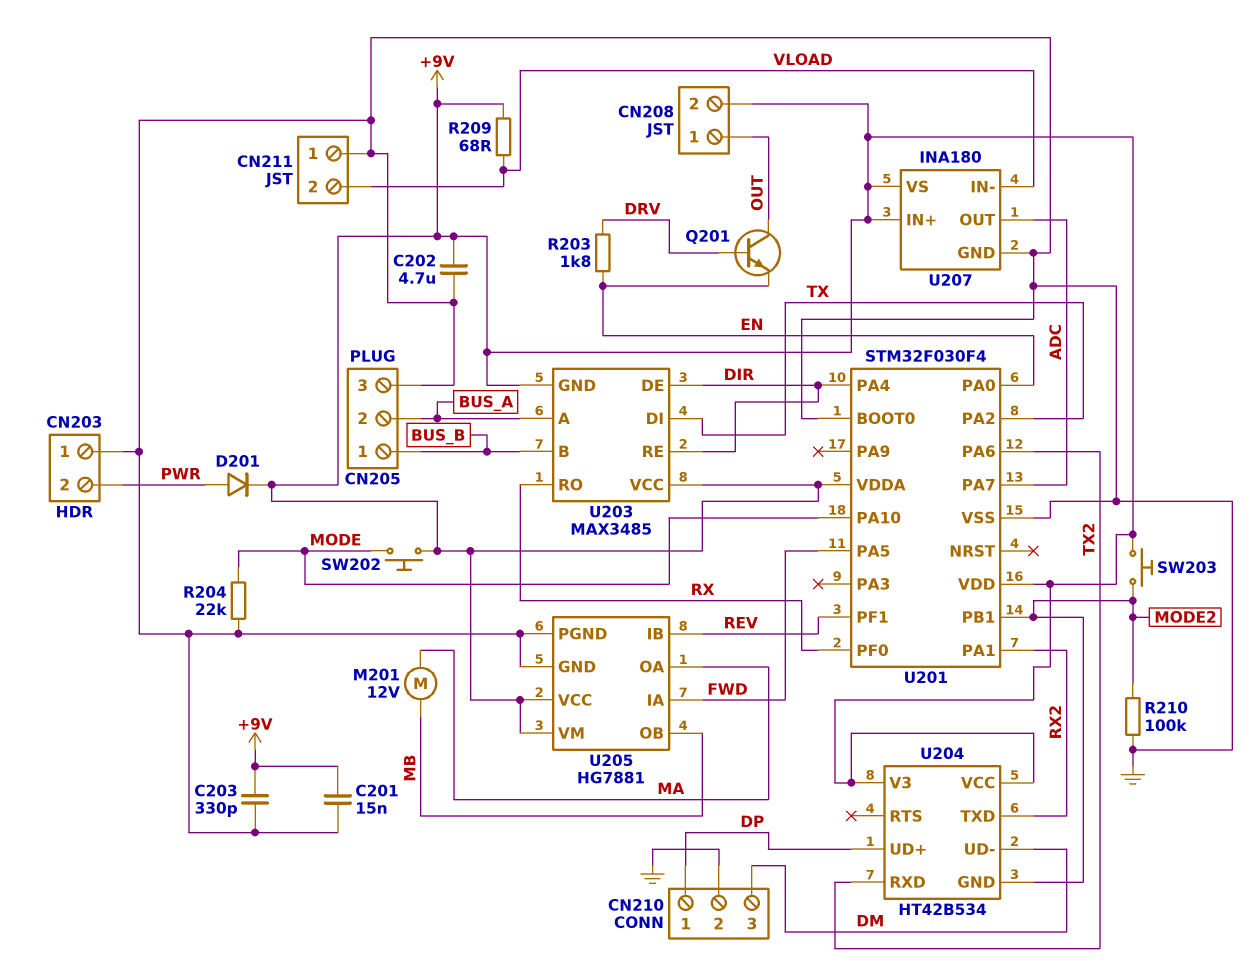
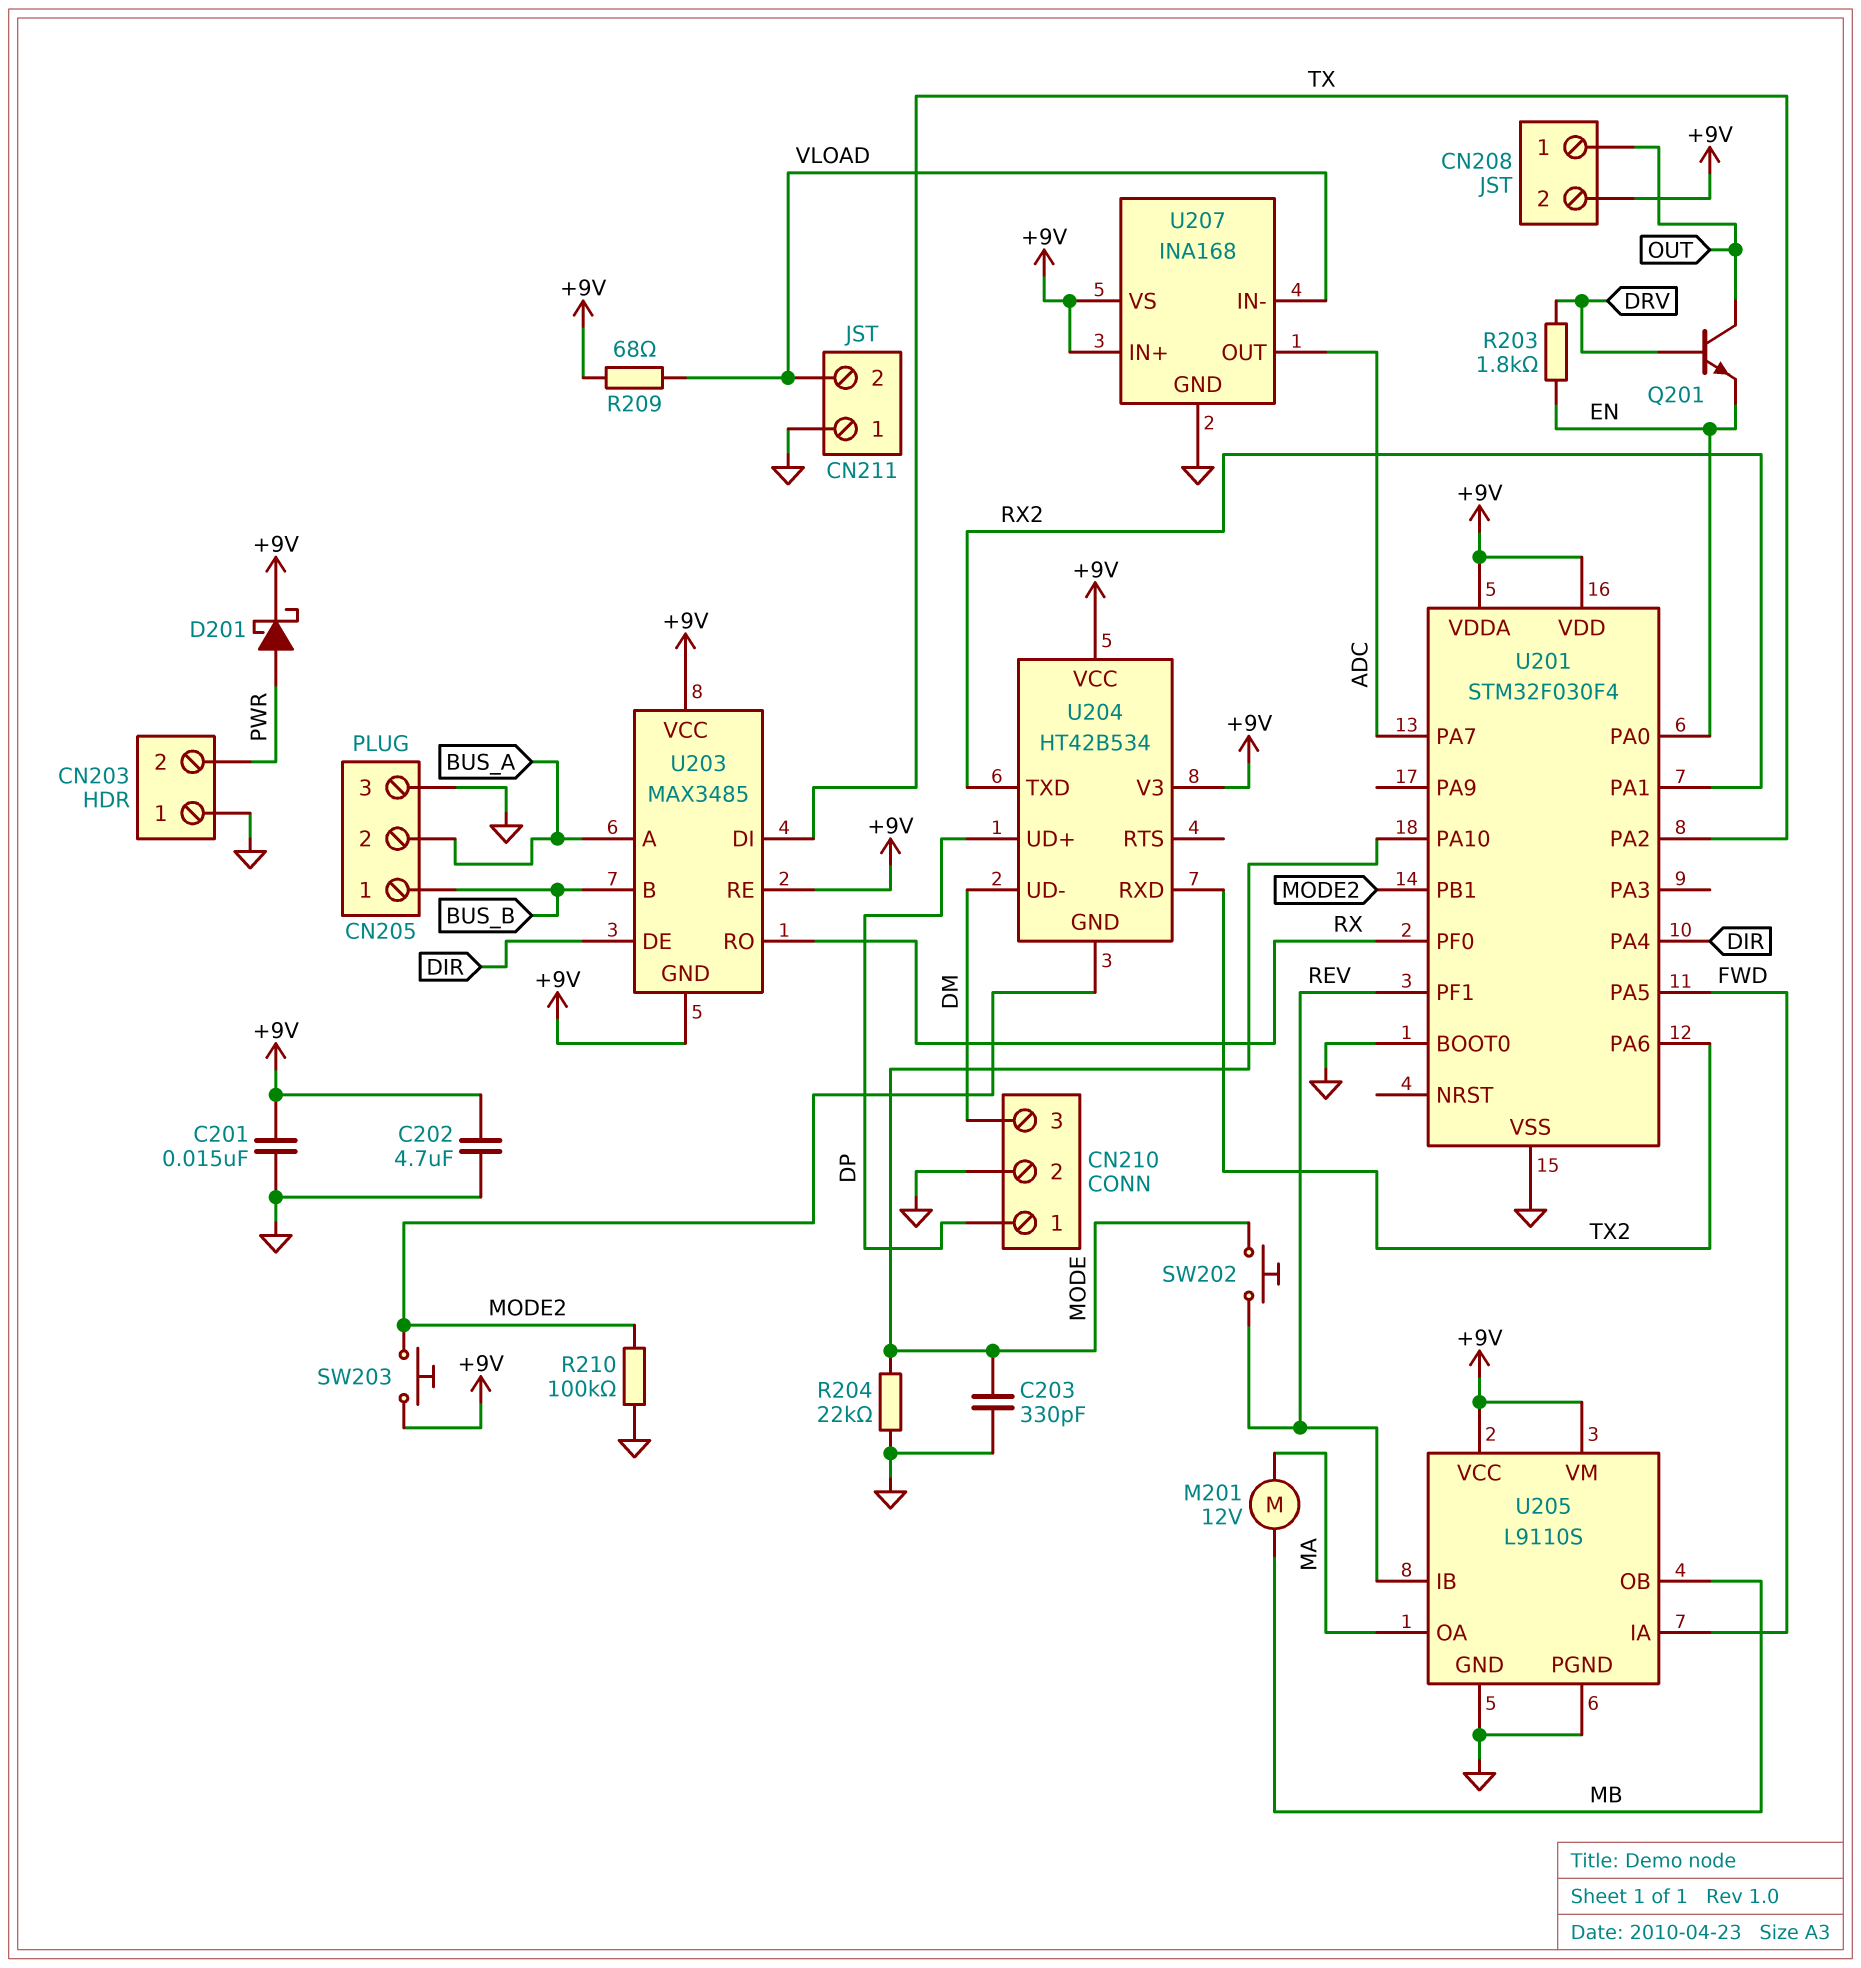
C203: 330pF (+9V, GND) -> 330pF (GND, MODE)
D201: diode (A PWR, K +9V) -> schottky (A PWR, K +9V)
SW202: button (+9V, MODE) -> button (MODE, REV)
U203 pin RE: DIR -> +9V
U205: HG7881 -> L9110S
U207: INA180 -> INA168

